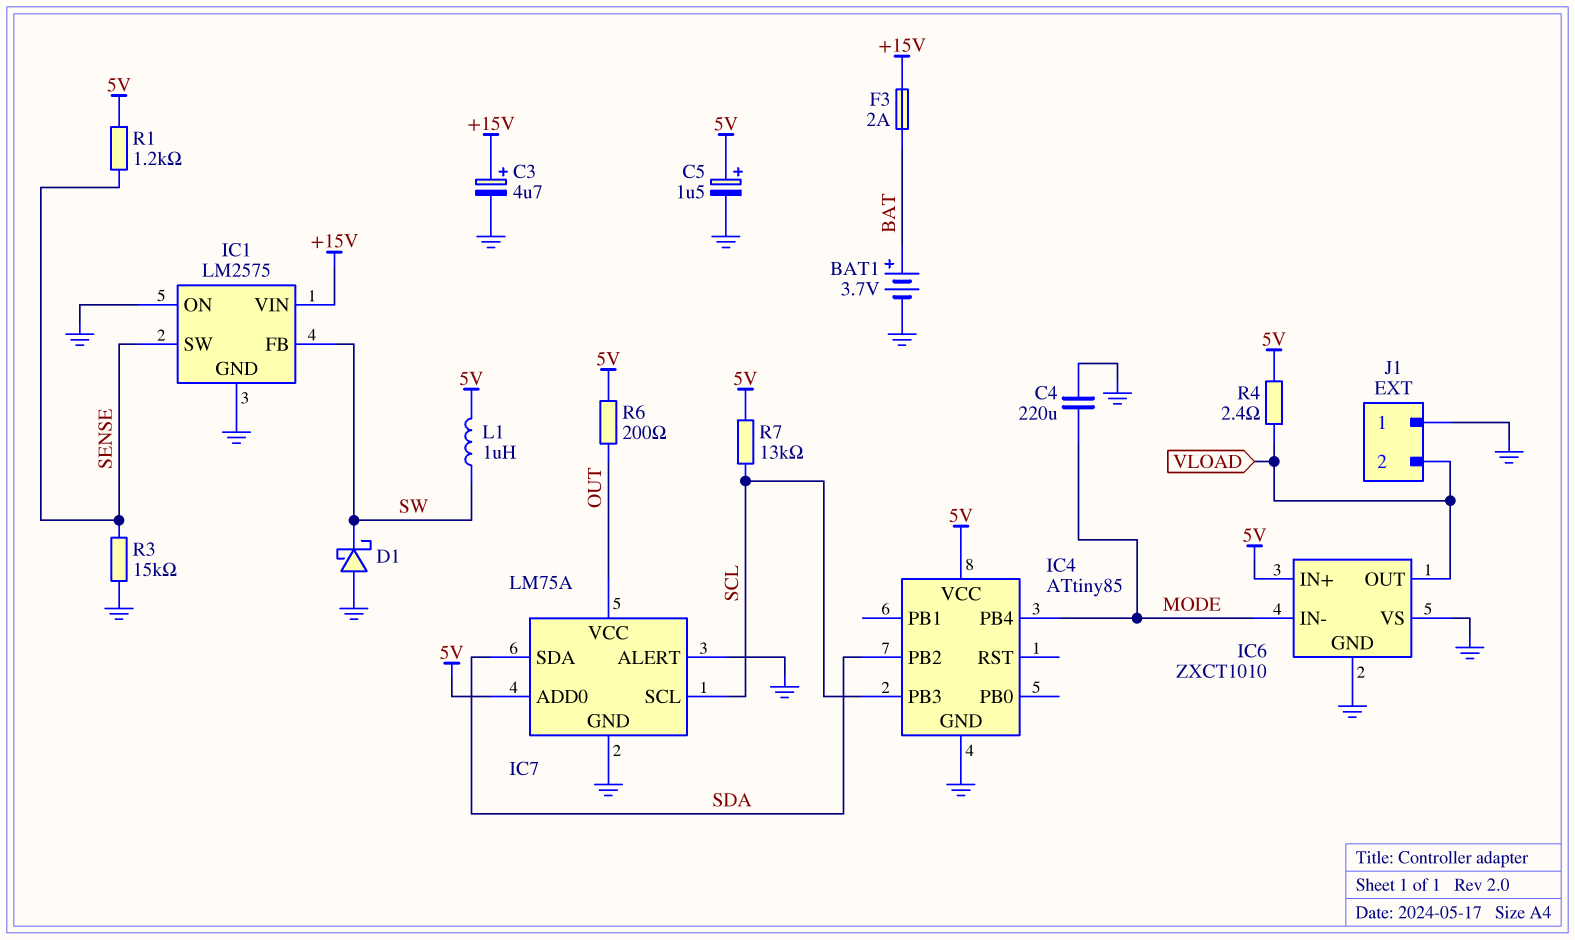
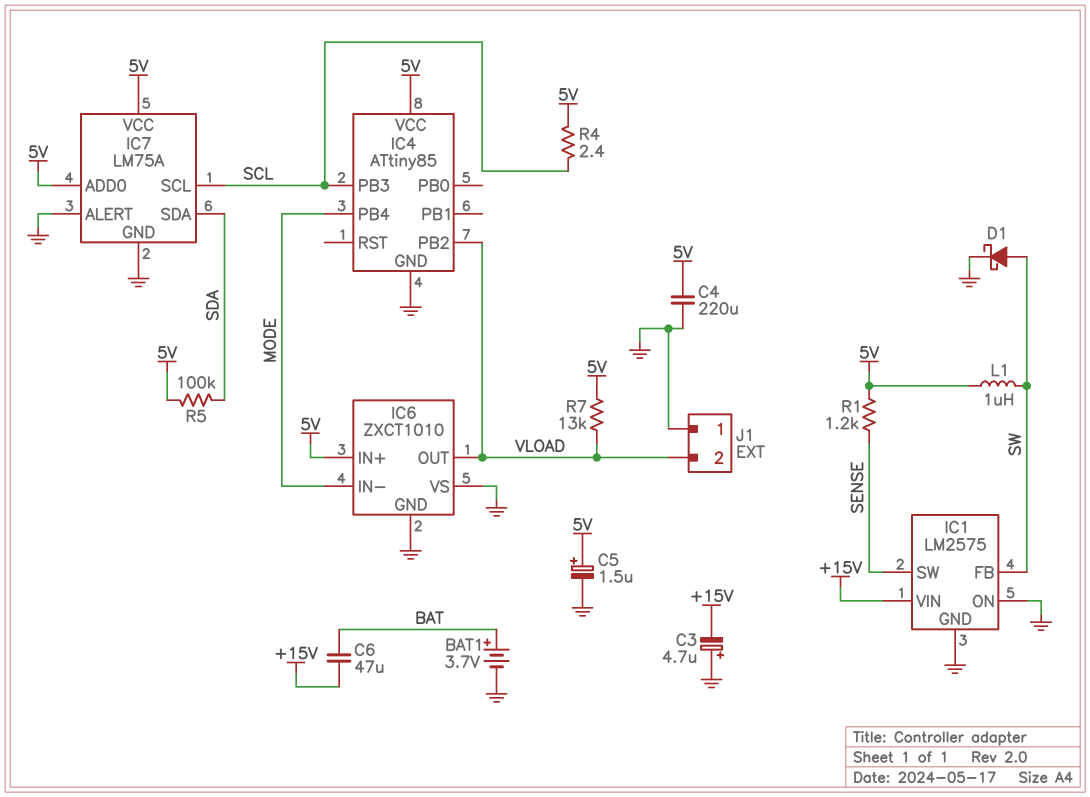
C3: 4.7uF (plus +15V, minus GND) -> 4.7uF (plus GND, minus +15V)
C4: 220uF (GND, MODE) -> 220uF (5V, GND)
C6: none -> 47uF (+15V, BAT)
D1: schottky (A GND, K SW) -> schottky (A SW, K GND)
F3: 2A (+15V, BAT) -> none
IC4 pin PB2: SDA -> VLOAD
IC7 pin VCC: OUT -> 5V
R3: 15k (GND, SENSE) -> none
R4: 2.4 (5V, VLOAD) -> 2.4 (5V, SCL)
R5: none -> 100k (5V, SDA)
R6: 200 (5V, OUT) -> none
R7: 13k (5V, SCL) -> 13k (5V, VLOAD)

